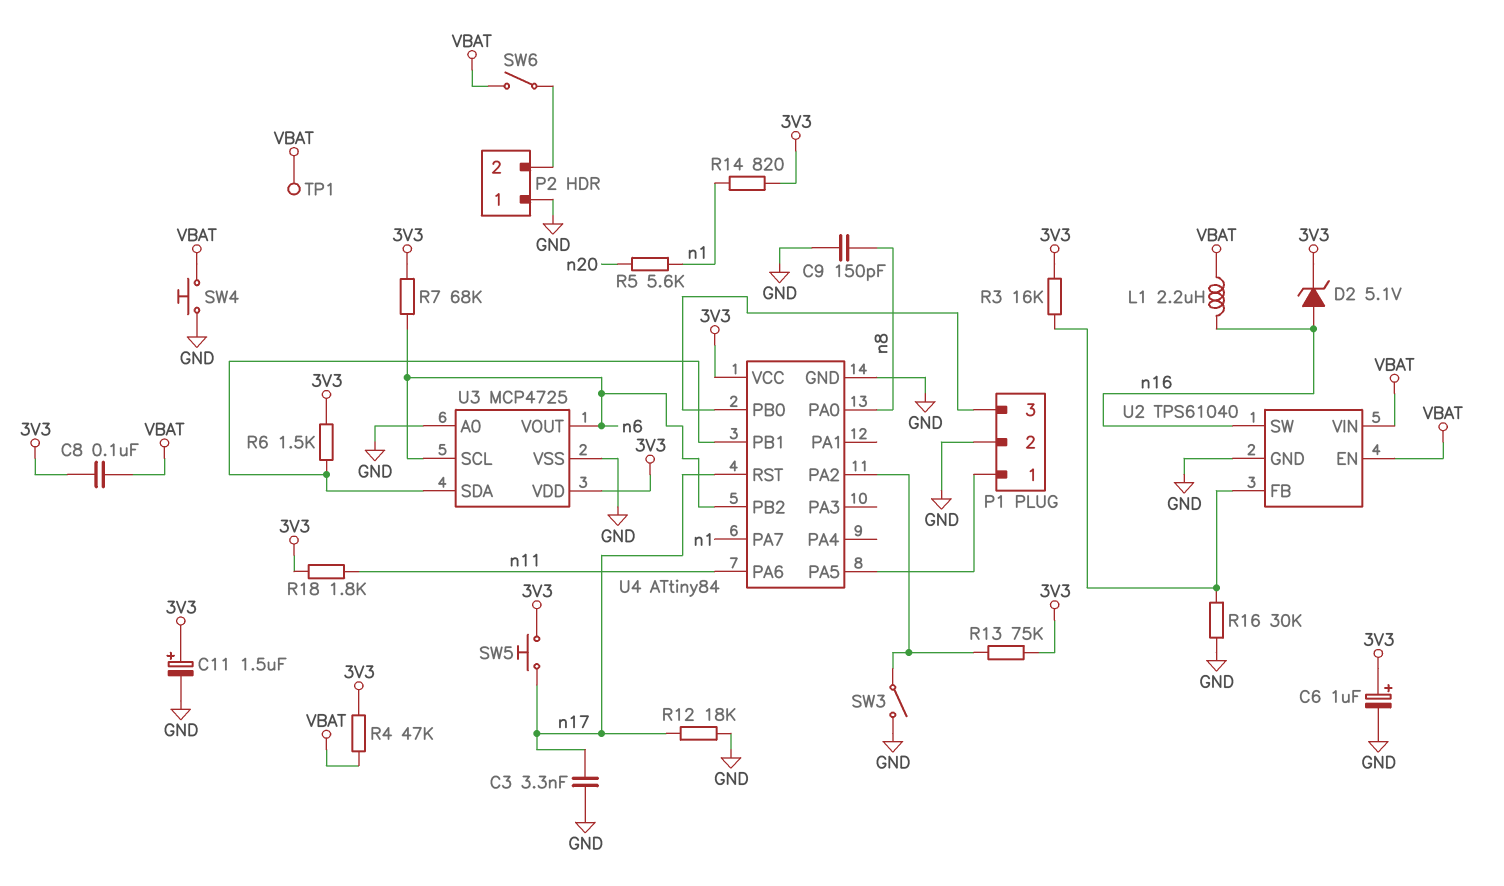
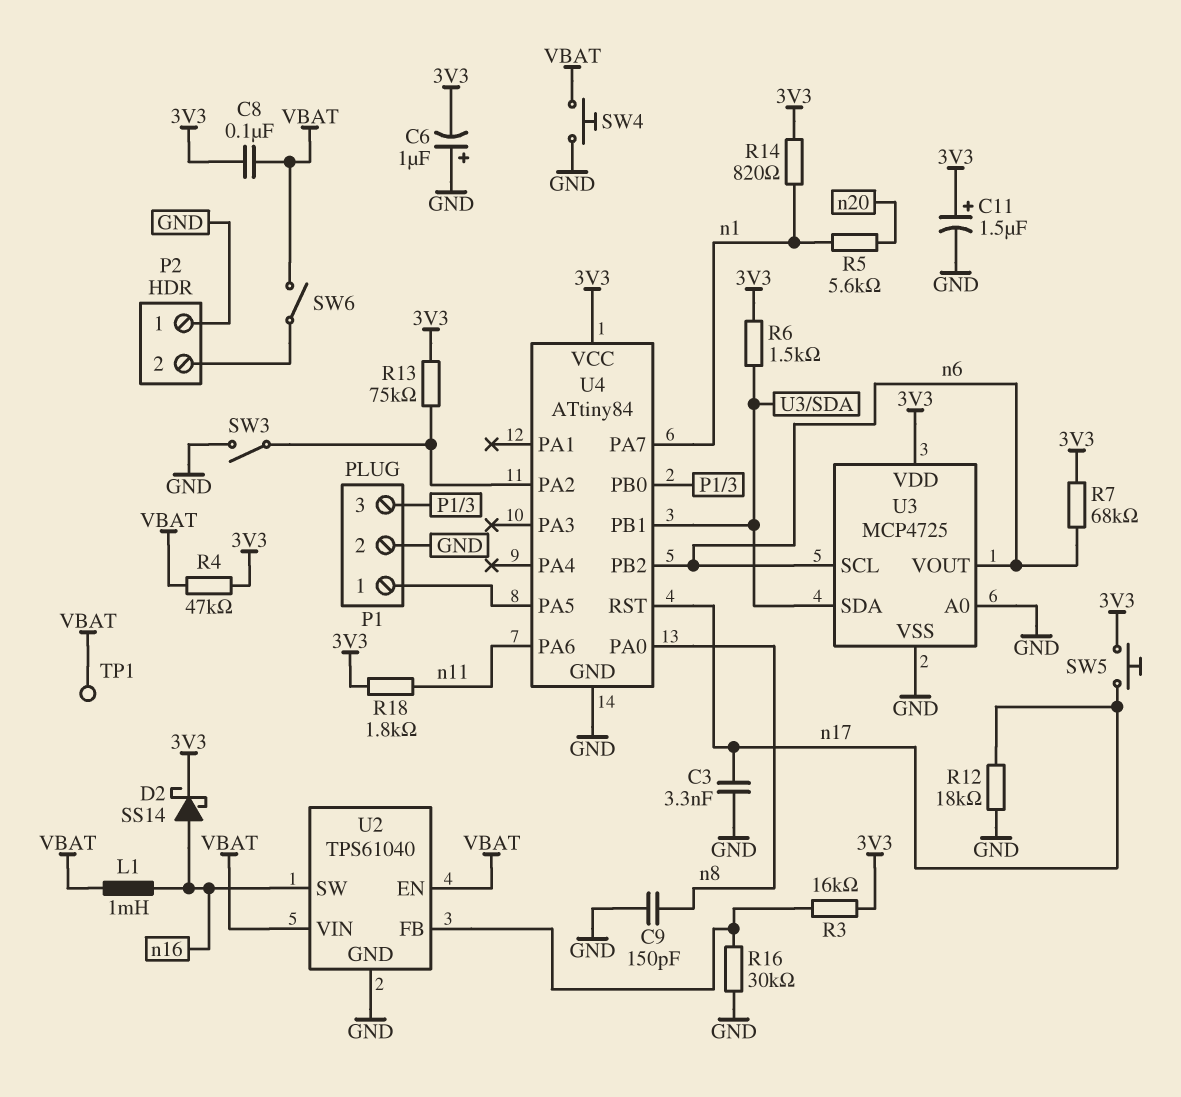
C6: 1uF (plus 3V3, minus GND) -> 1uF (plus GND, minus 3V3)
D2: zener 5.1V (A n16, K 3V3) -> schottky SS14 (A n16, K 3V3)
L1: 2.2uH (VBAT, n16) -> 1mH (VBAT, n16)

